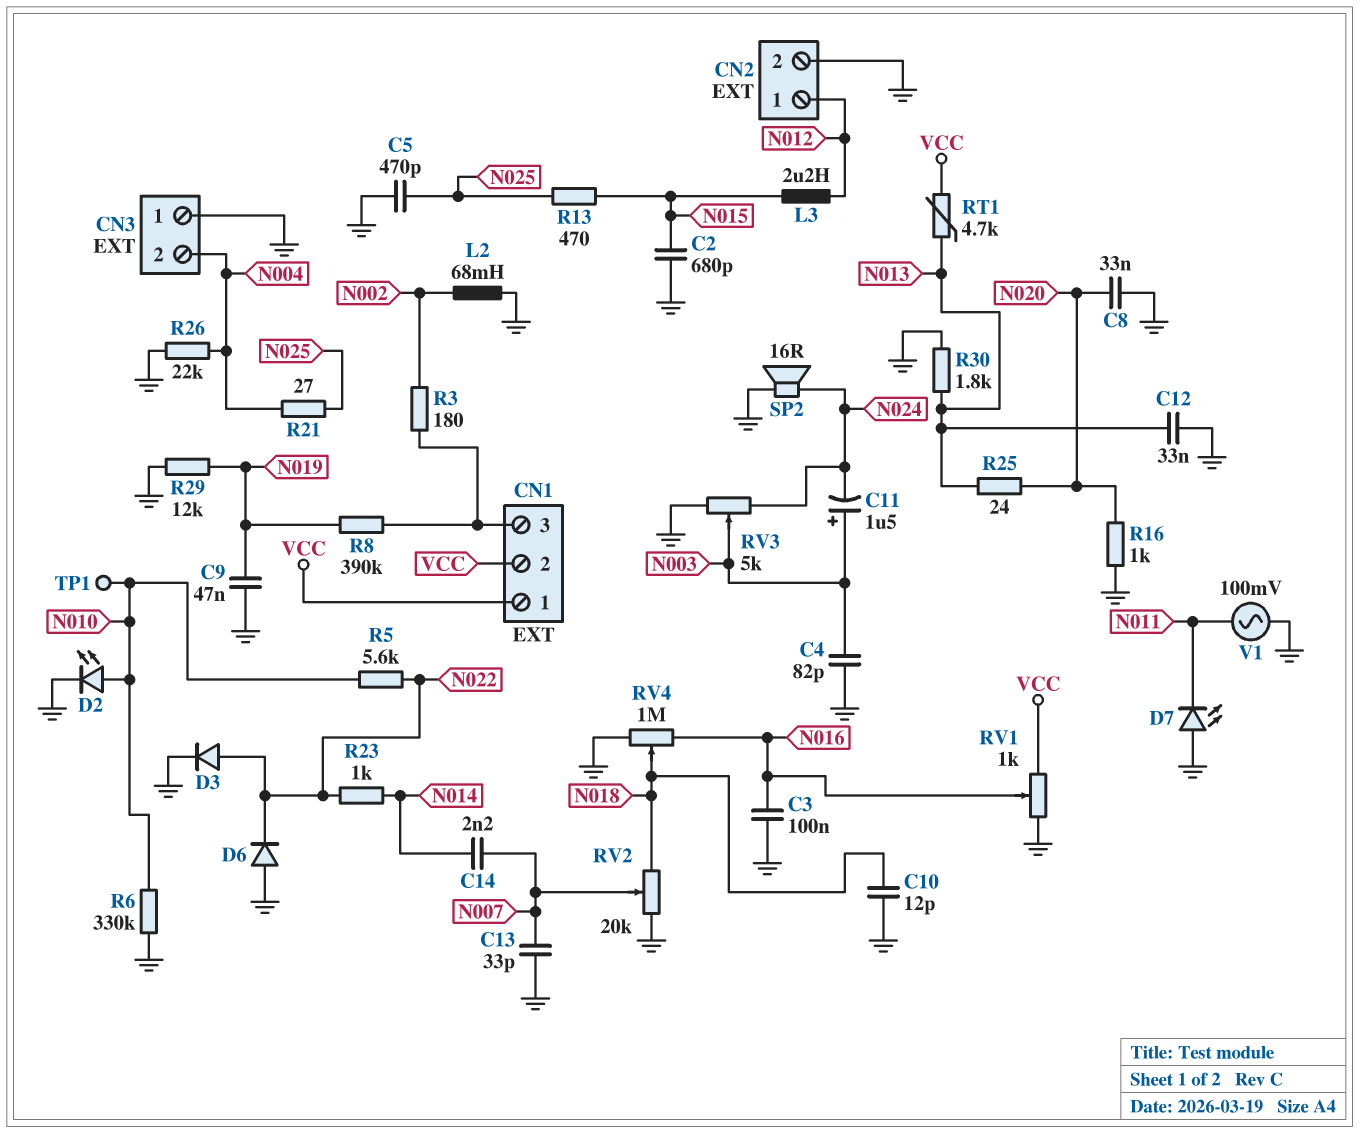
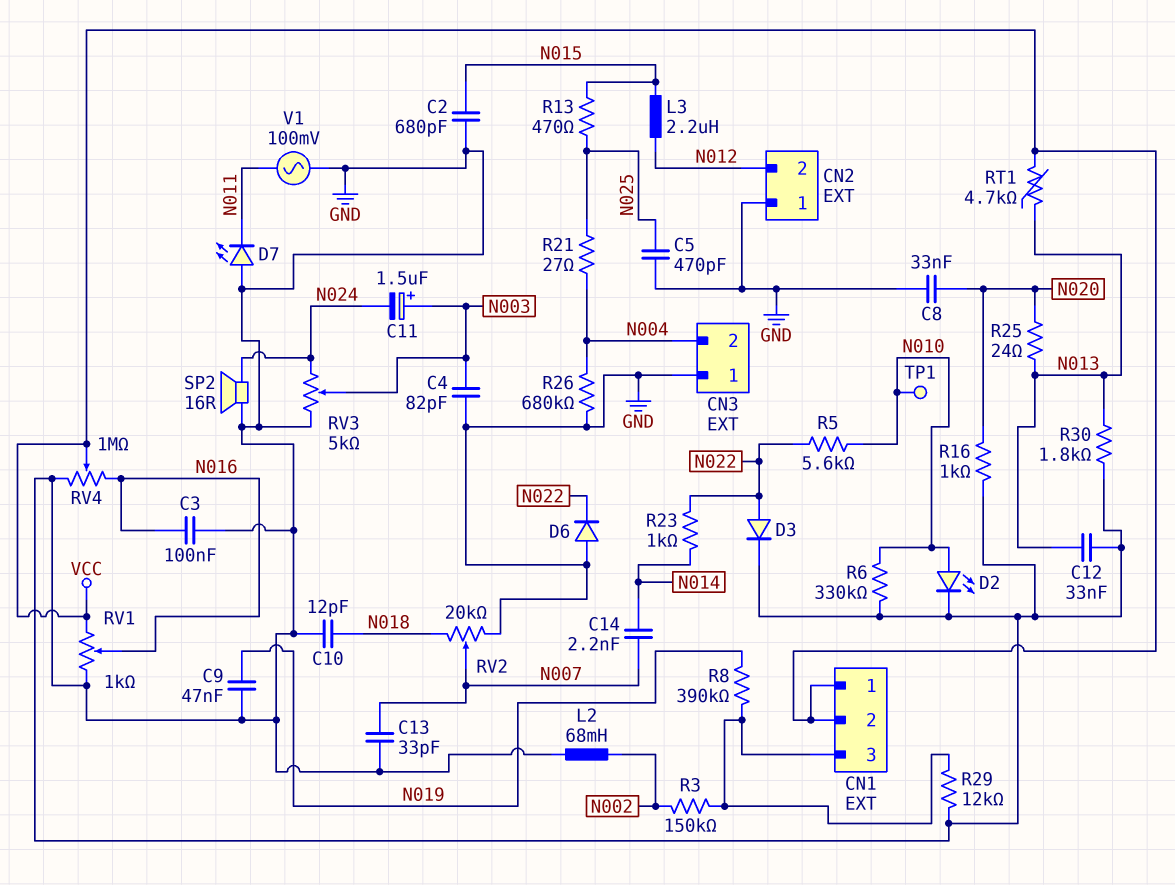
CN2 pin 1: N012 -> GND
CN2 pin 2: GND -> N012
R3: 180 (CN1/3, N002) -> 150k (CN1/3, N002)
R26: 22k (GND, N004) -> 680k (GND, N004)
R29: 12k (GND, N019) -> 12k (CN1/3, GND)
RV4: 1M (GND, N016, wiper N018) -> 1M (GND, N016, wiper VCC)

